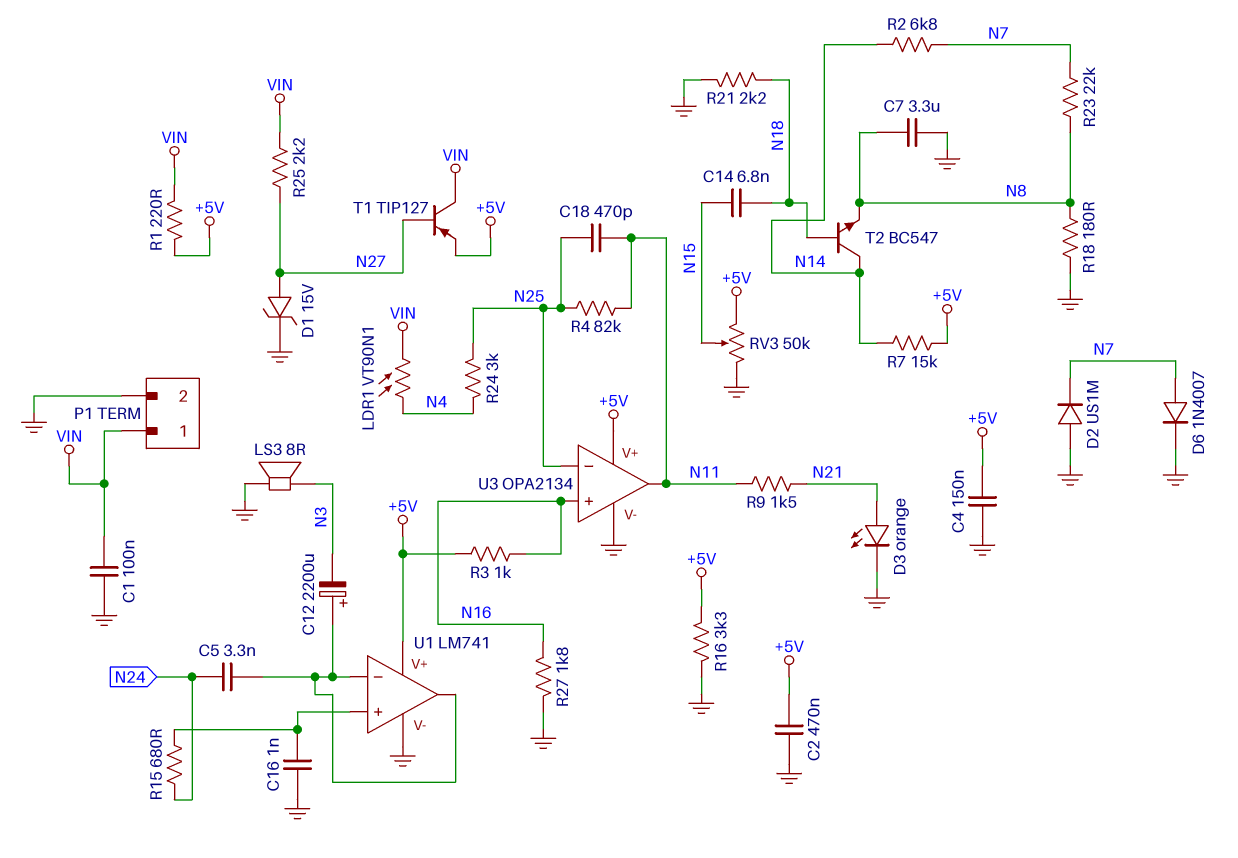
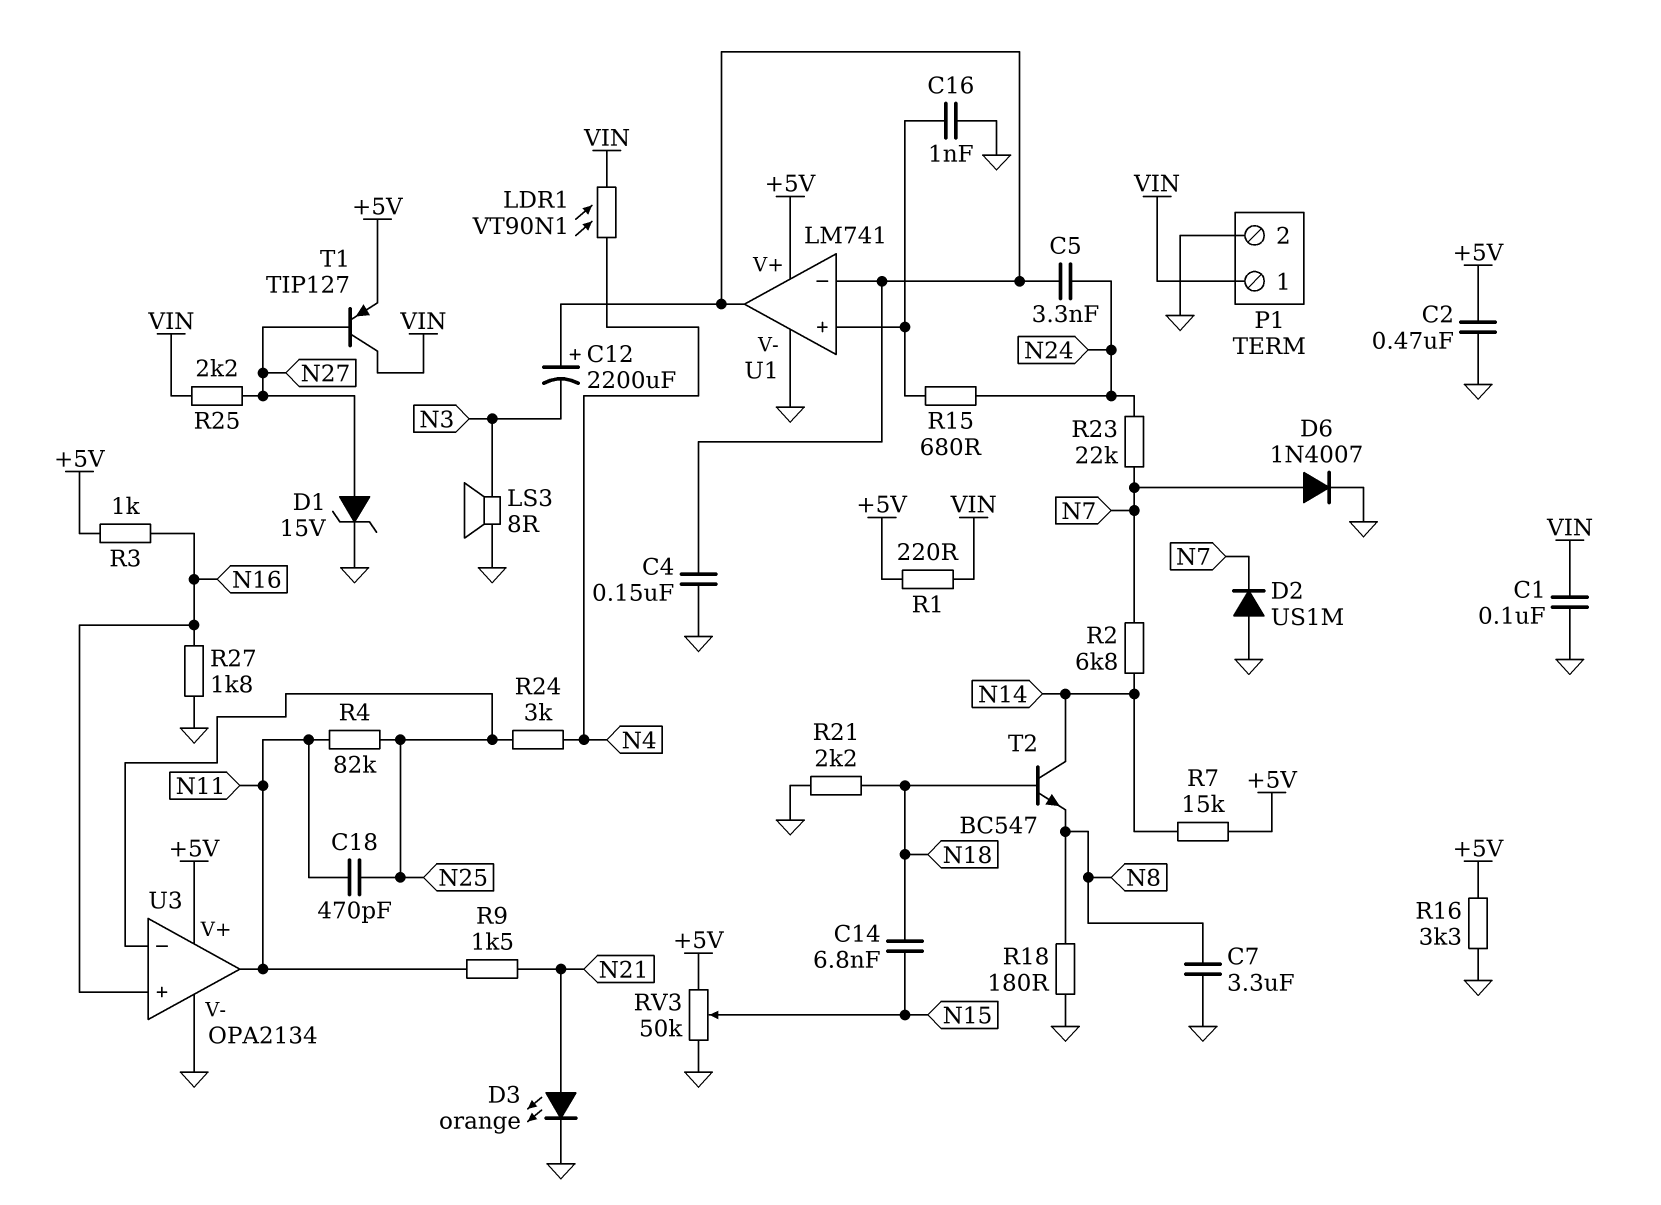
C4: 150nF (+5V, GND) -> 150nF (GND, U1/in-)
R23: 22k (N7, N8) -> 22k (N7, N24)

